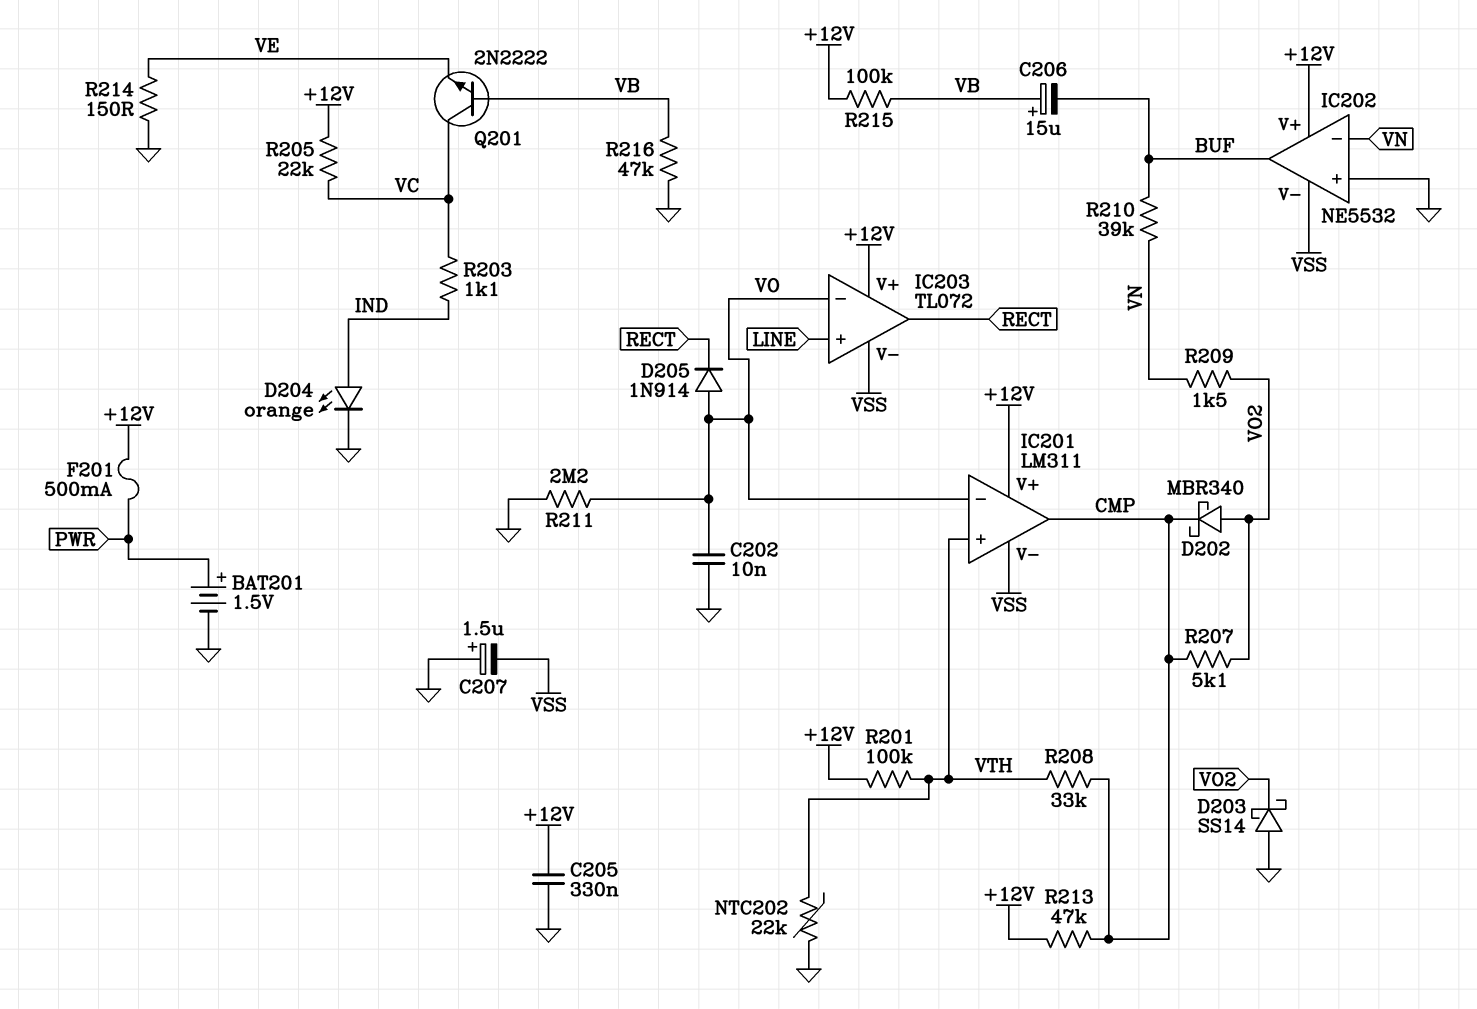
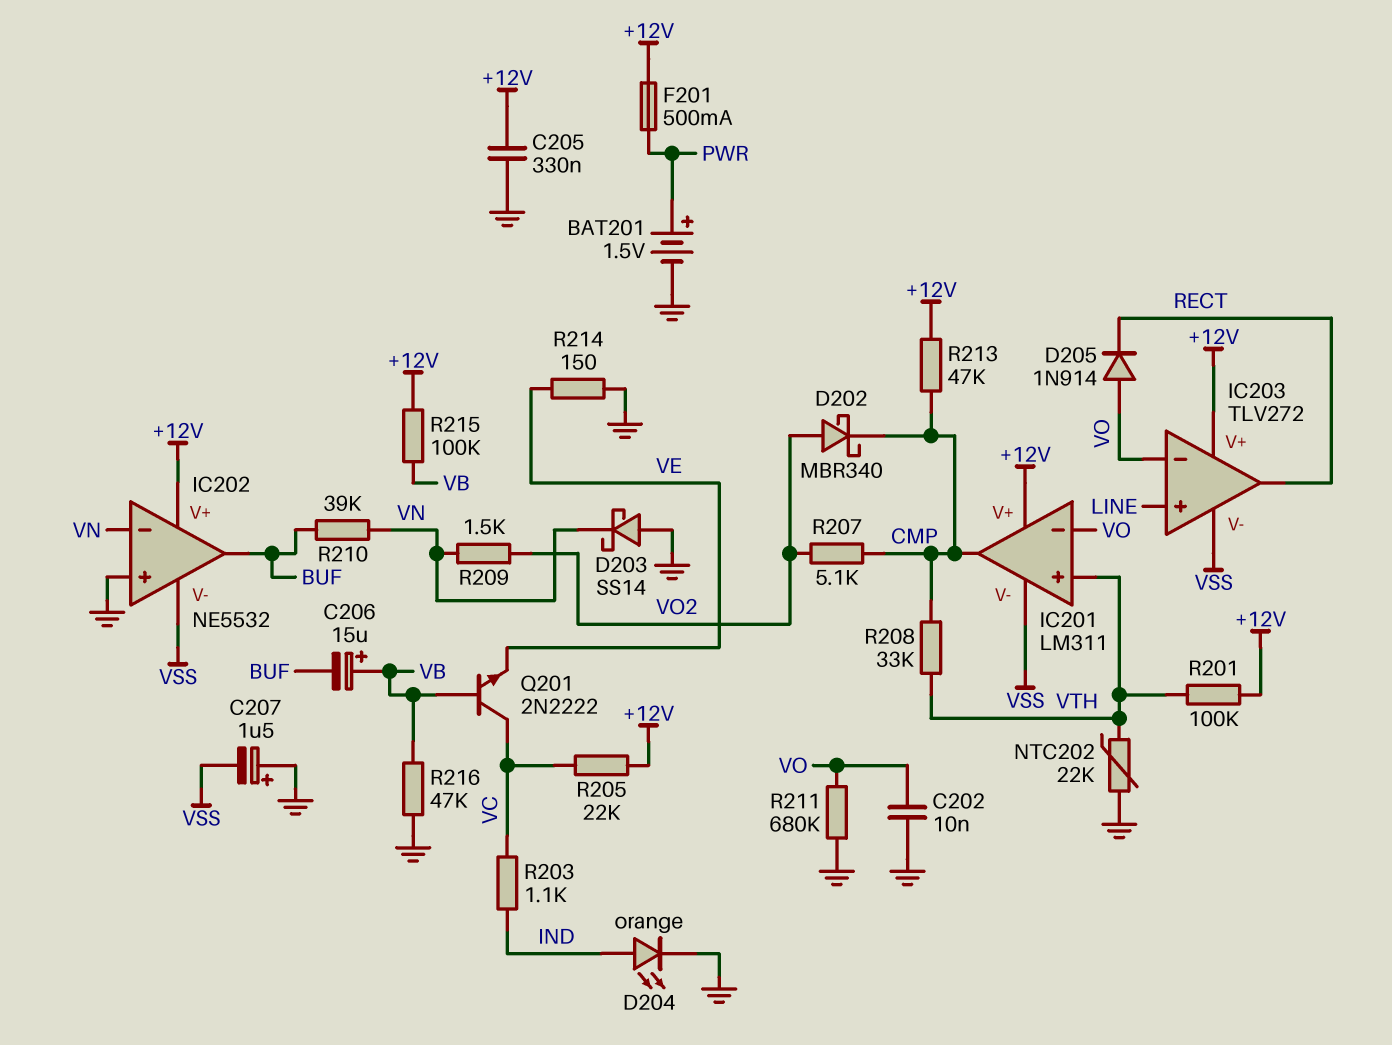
D203: schottky SS14 (A GND, K VO2) -> schottky SS14 (A GND, K VN)
IC203: TL072 -> TLV272
R211: 2.2M (GND, VO) -> 680k (GND, VO)

